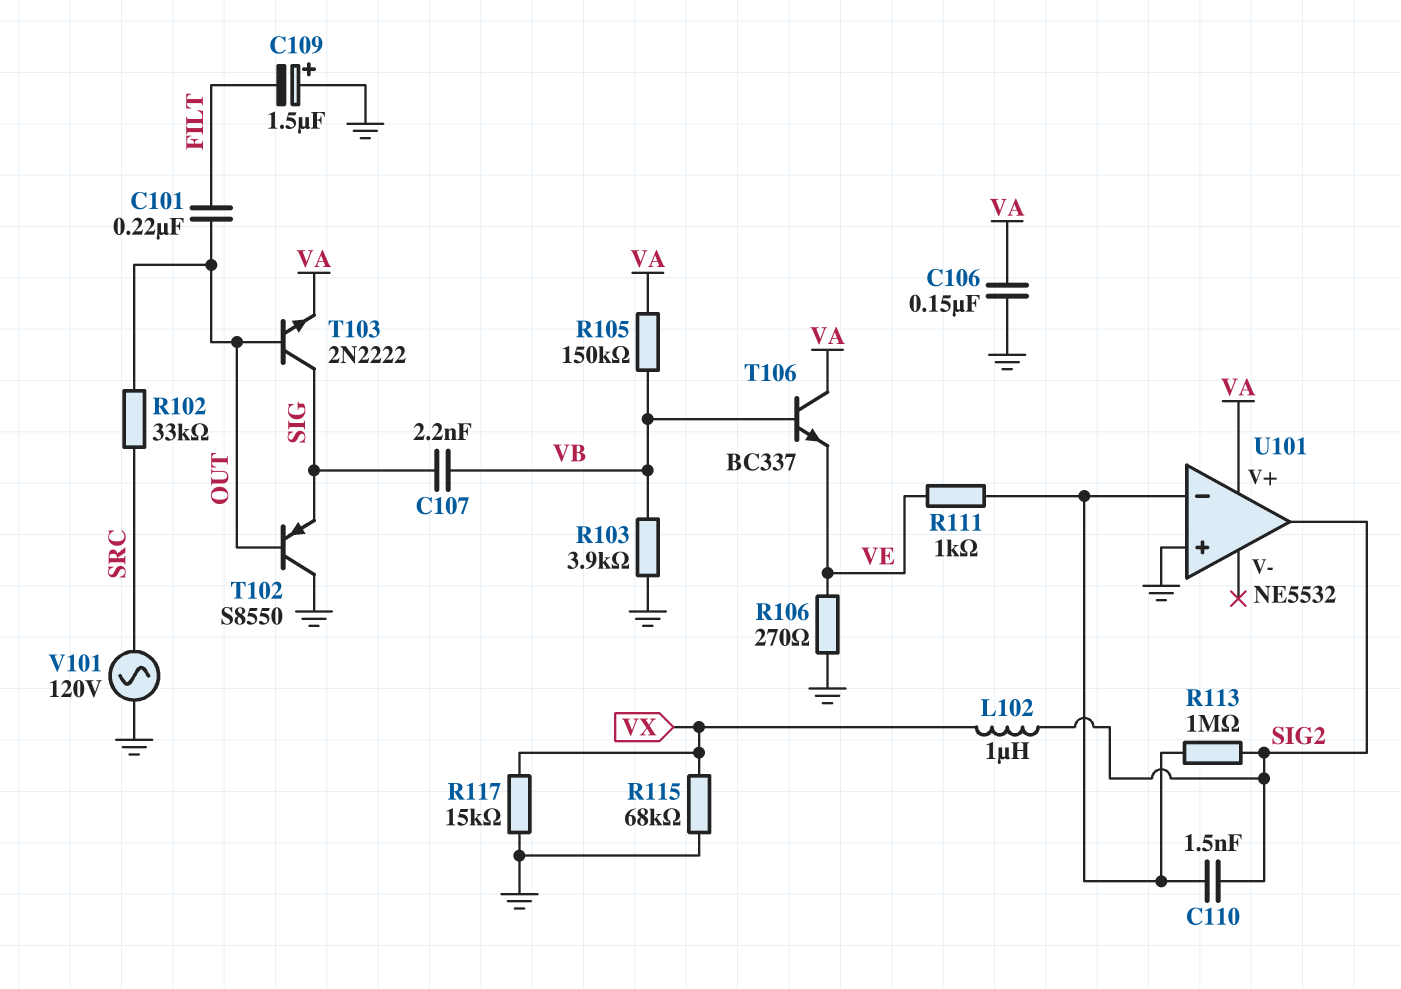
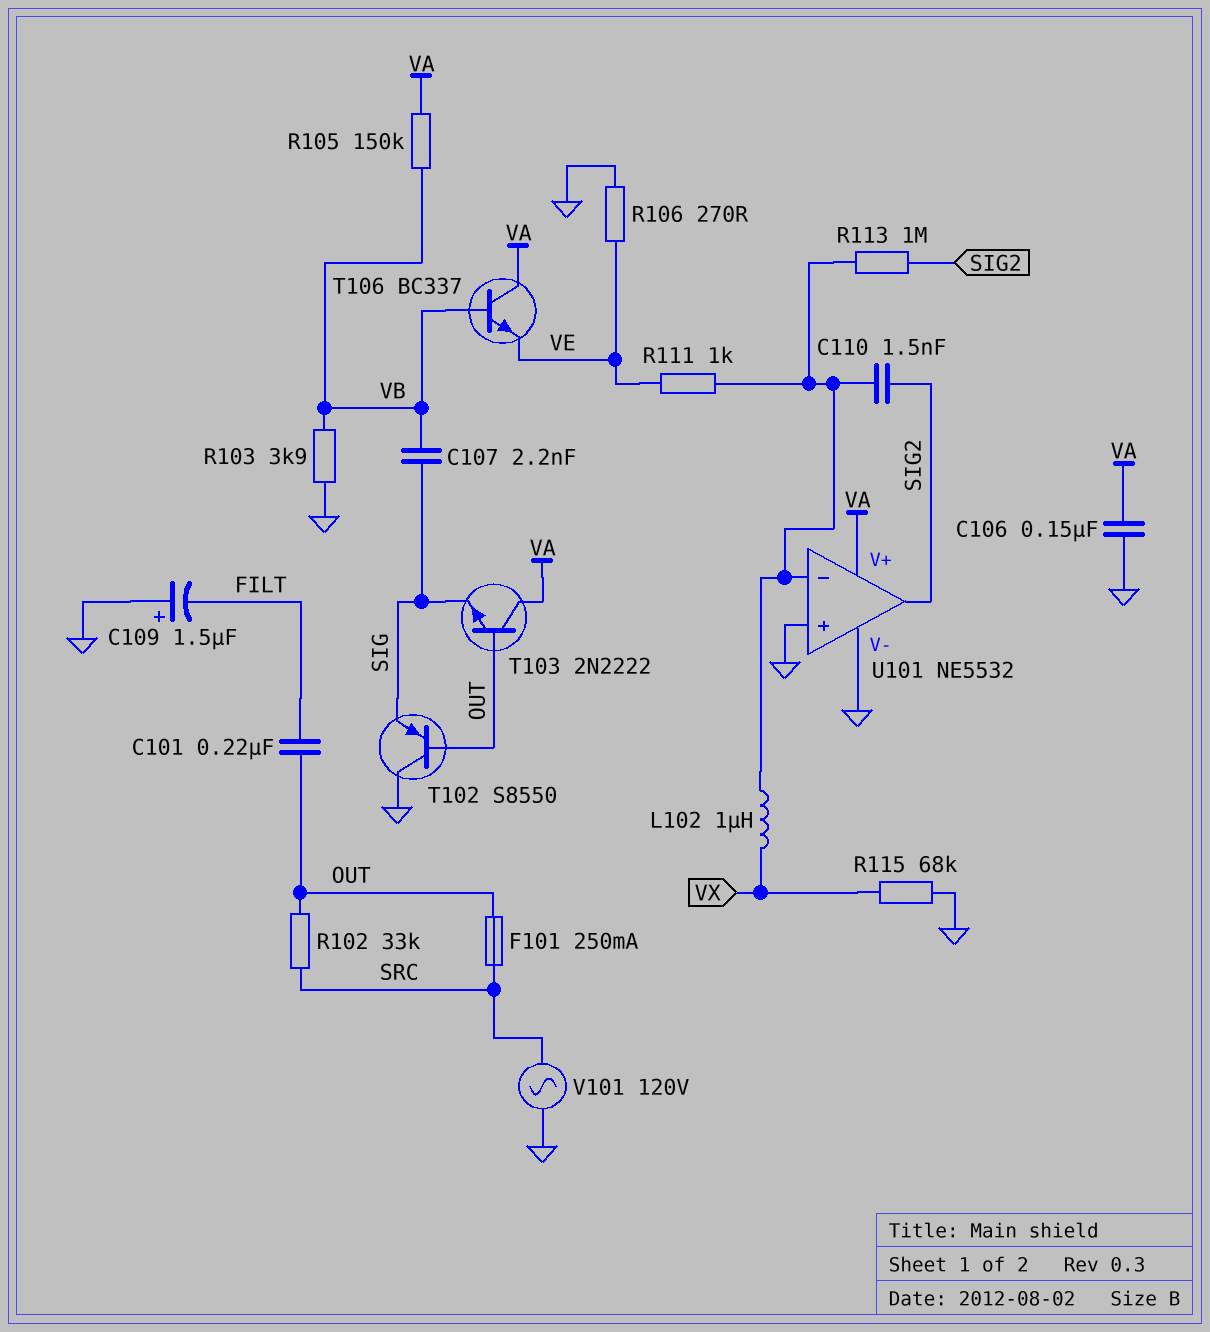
F101: none -> 250mA (OUT, SRC)
L102: 1uH (SIG2, VX) -> 1uH (U101/in-, VX)
R117: 15k (GND, VX) -> none
T103: NPN 2N2222 (B OUT, C SIG, E VA) -> NPN 2N2222 (B OUT, C VA, E SIG)
U101 pin V-: none -> GND

